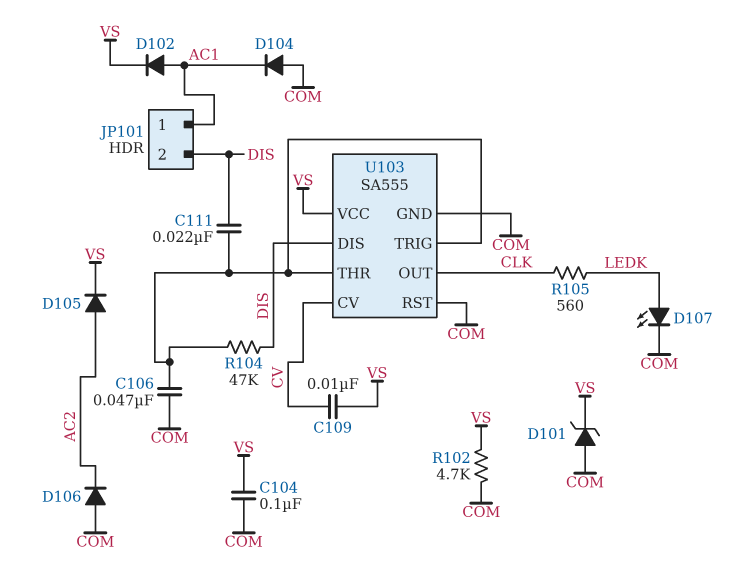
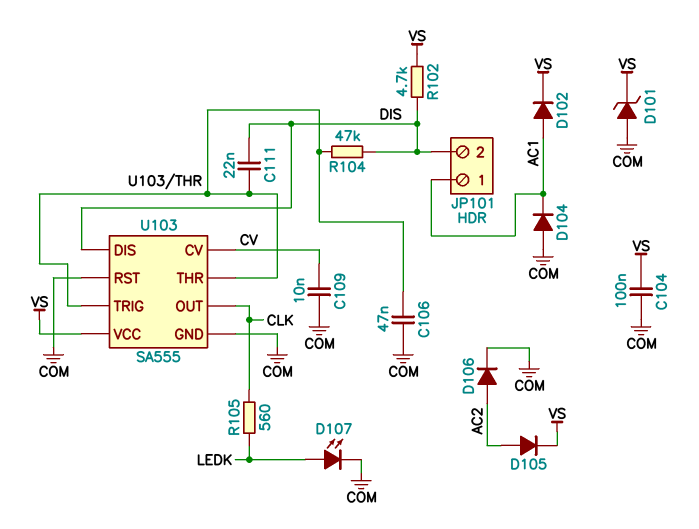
C109: 10nF (CV, VS) -> 10nF (COM, CV)
D106: diode (A COM, K AC2) -> diode (A AC2, K COM)
R102: 4.7k (COM, VS) -> 4.7k (DIS, VS)

